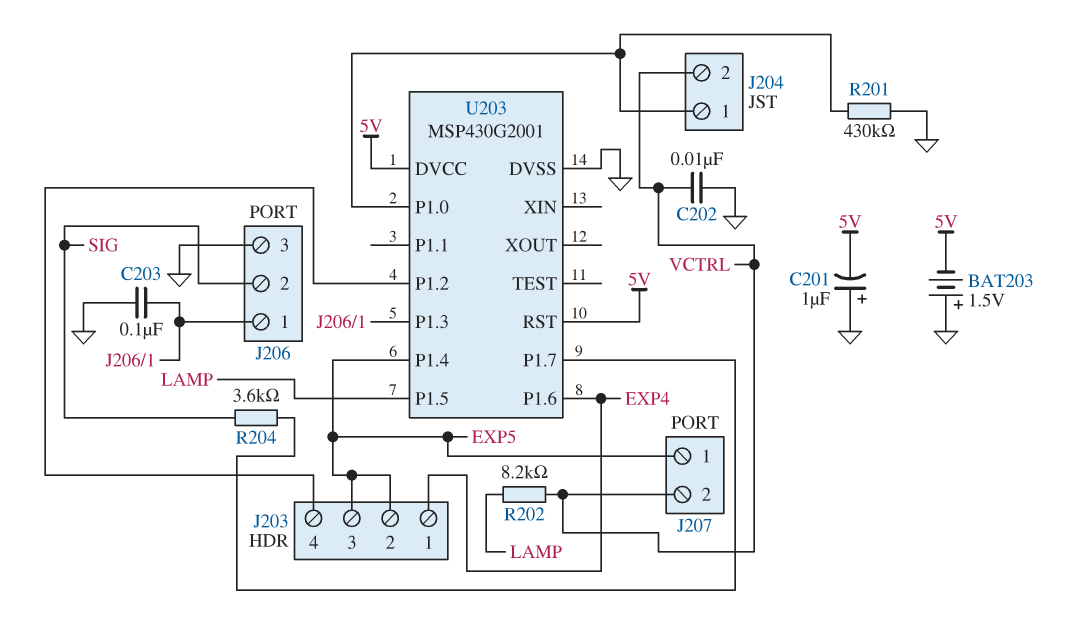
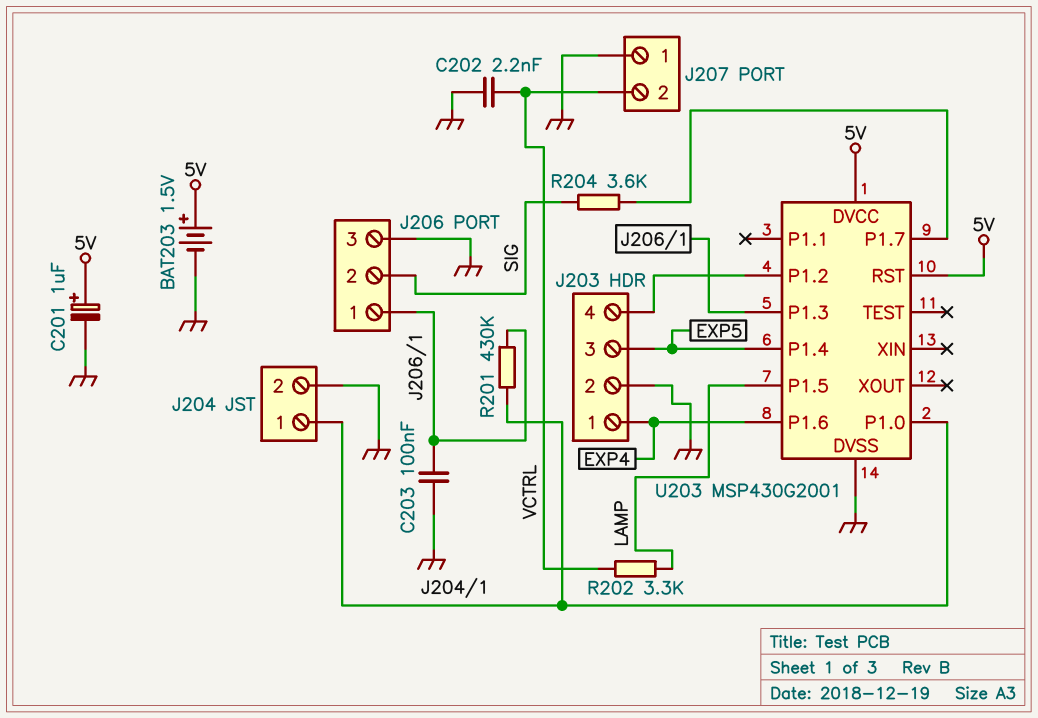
BAT203: 1.5V (plus GND, minus 5V) -> 1.5V (plus 5V, minus GND)
C201: 1uF (plus GND, minus 5V) -> 1uF (plus 5V, minus GND)
C202: 10nF (GND, VCTRL) -> 2.2nF (GND, VCTRL)
J203 pin 2: EXP5 -> GND
J204 pin 2: VCTRL -> GND
J207 pin 1: EXP5 -> GND
R201: 430k (GND, J204/1) -> 430k (J204/1, J206/1)
R202: 8.2k (LAMP, VCTRL) -> 3.3k (LAMP, VCTRL)

